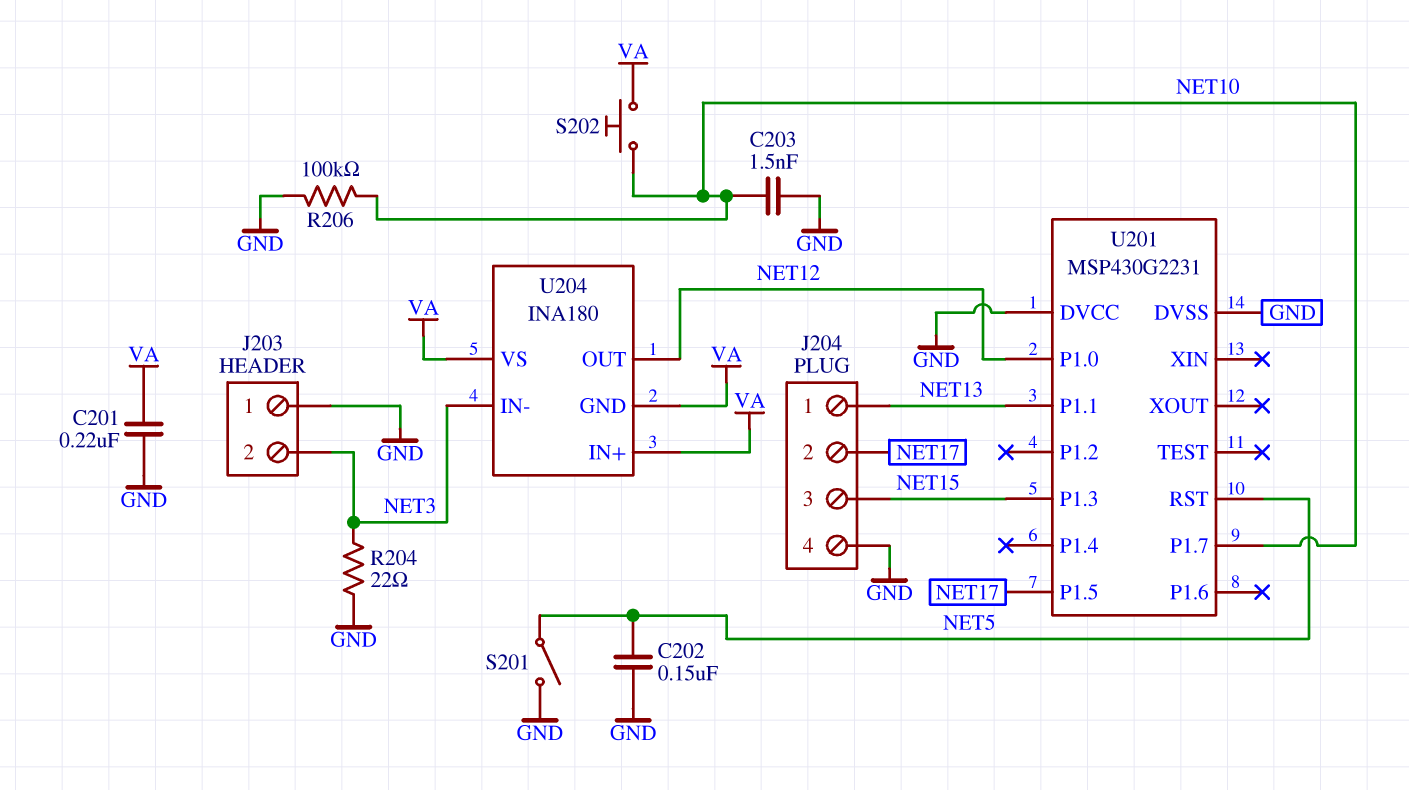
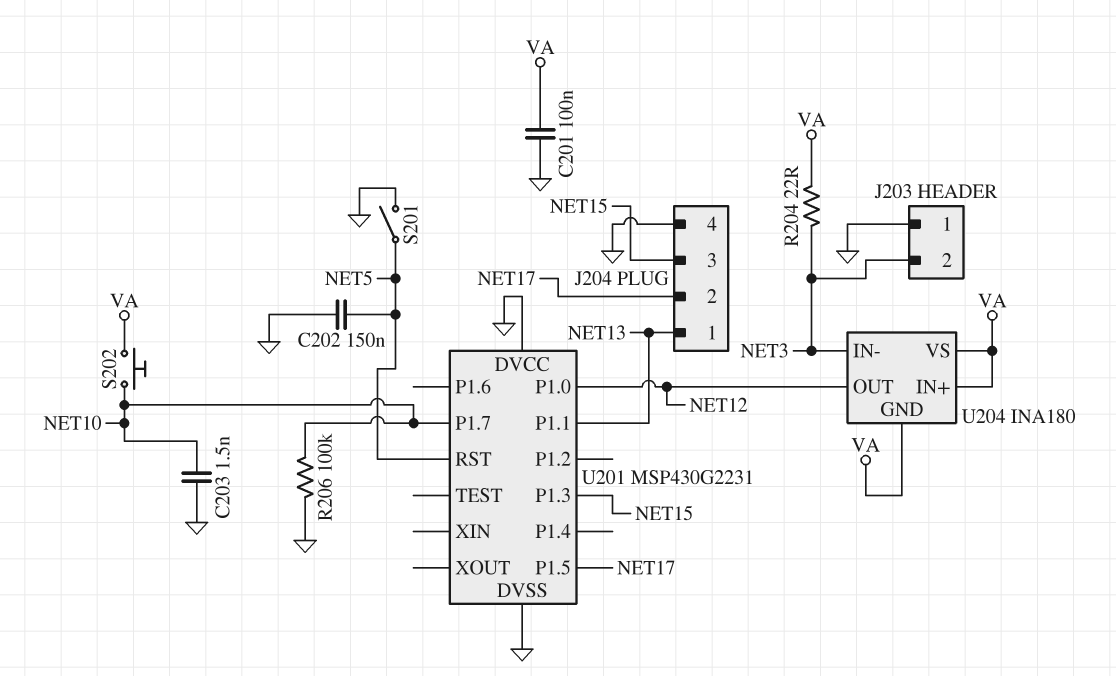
C201: 220nF (GND, VA) -> 100nF (GND, VA)
R204: 22 (GND, NET3) -> 22 (NET3, VA)

